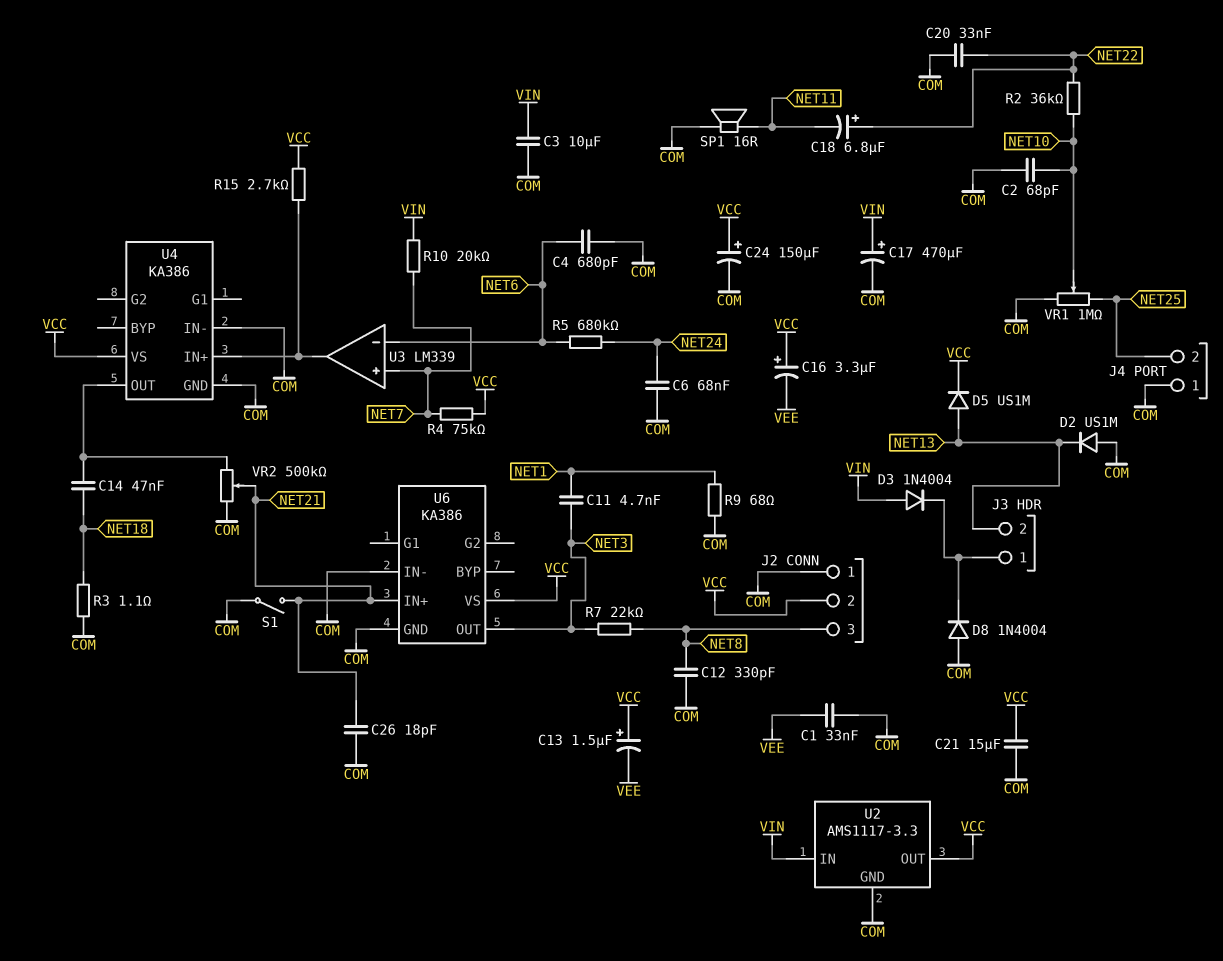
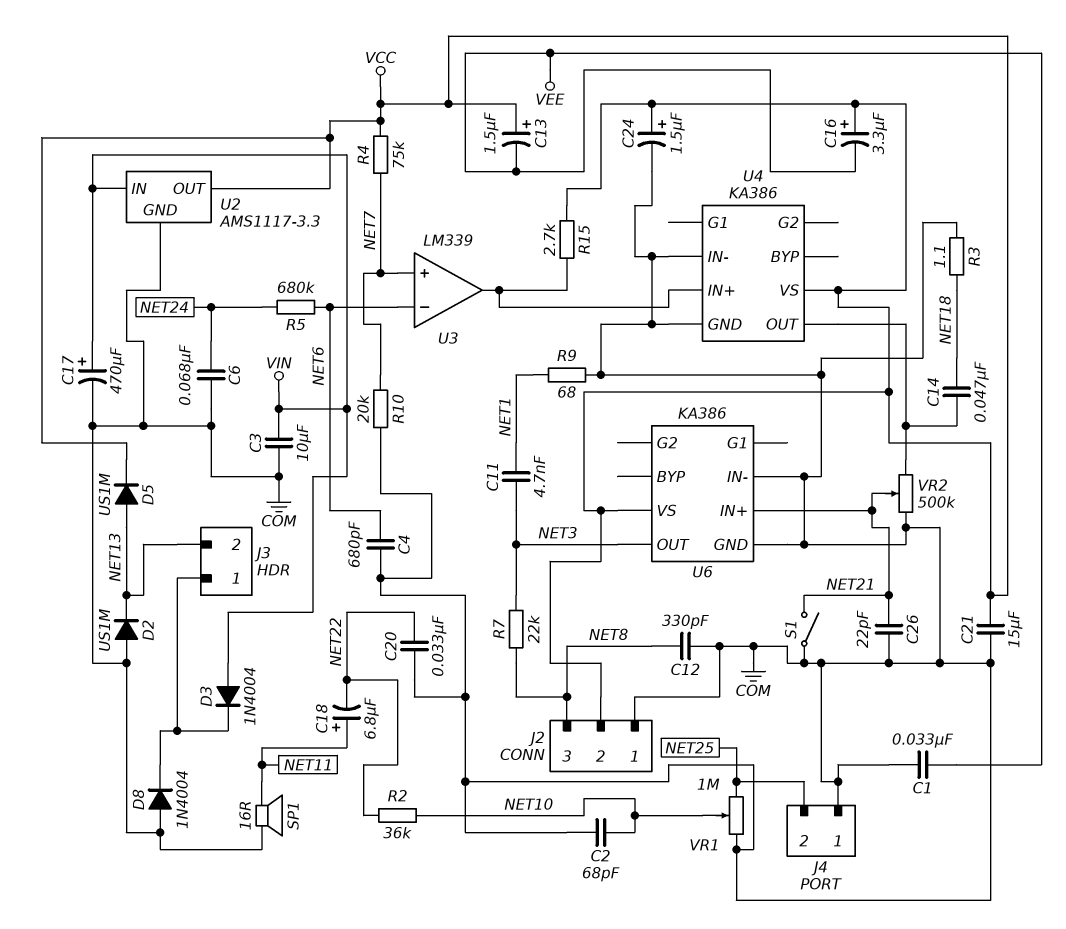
C18: 6.8uF (plus NET22, minus NET11) -> 6.8uF (plus NET11, minus NET22)
C24: 150uF (plus VCC, minus COM) -> 1.5uF (plus VCC, minus COM)
C26: 18pF (COM, NET21) -> 22pF (COM, NET21)
R10: 20k (NET7, VIN) -> 20k (COM, NET7)

